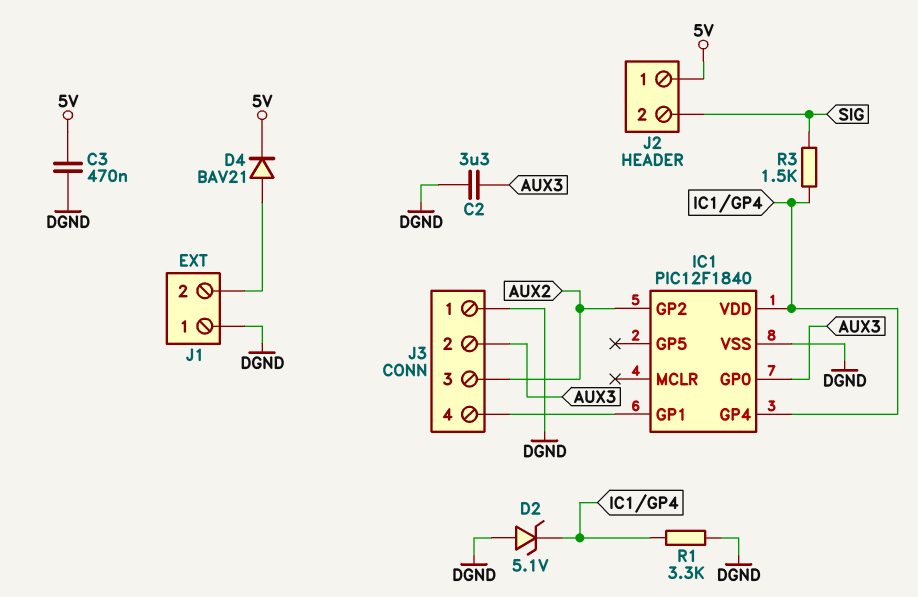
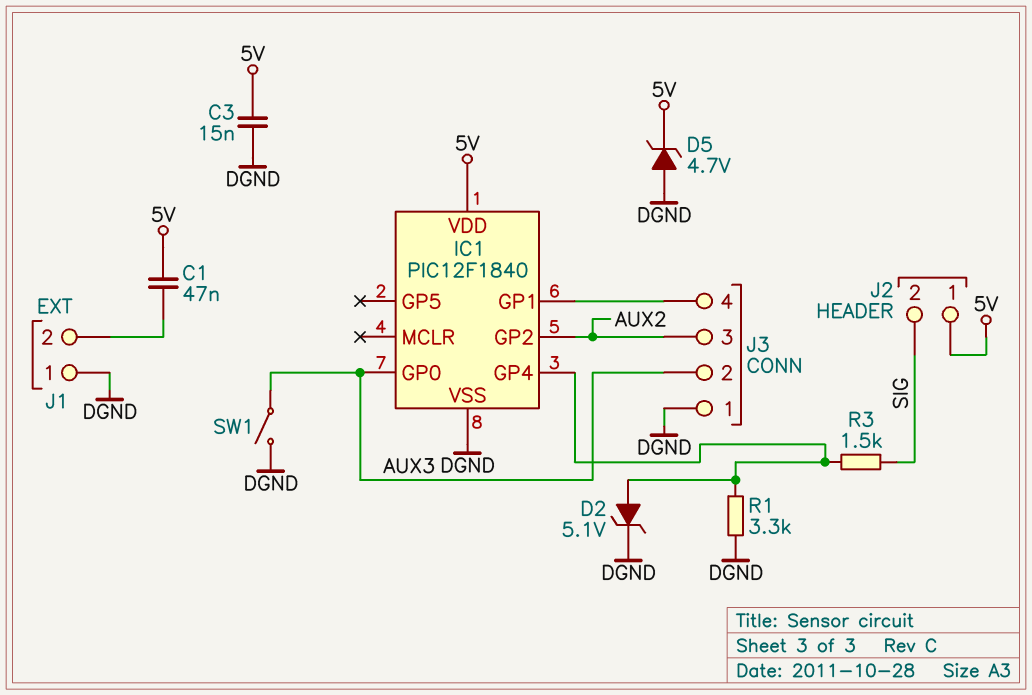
C1: none -> 47nF (5V, J1/2)
C2: 3.3uF (AUX3, DGND) -> none
C3: 470nF (5V, DGND) -> 15nF (5V, DGND)
D2: zener 5.1V (A DGND, K IC1/GP4) -> zener 5.1V (A IC1/GP4, K DGND)
D4: diode BAV21 (A J1/2, K 5V) -> none
D5: none -> zener 4.7V (A DGND, K 5V)
IC1 pin VDD: IC1/GP4 -> 5V
SW1: none -> switch (AUX3, DGND)

